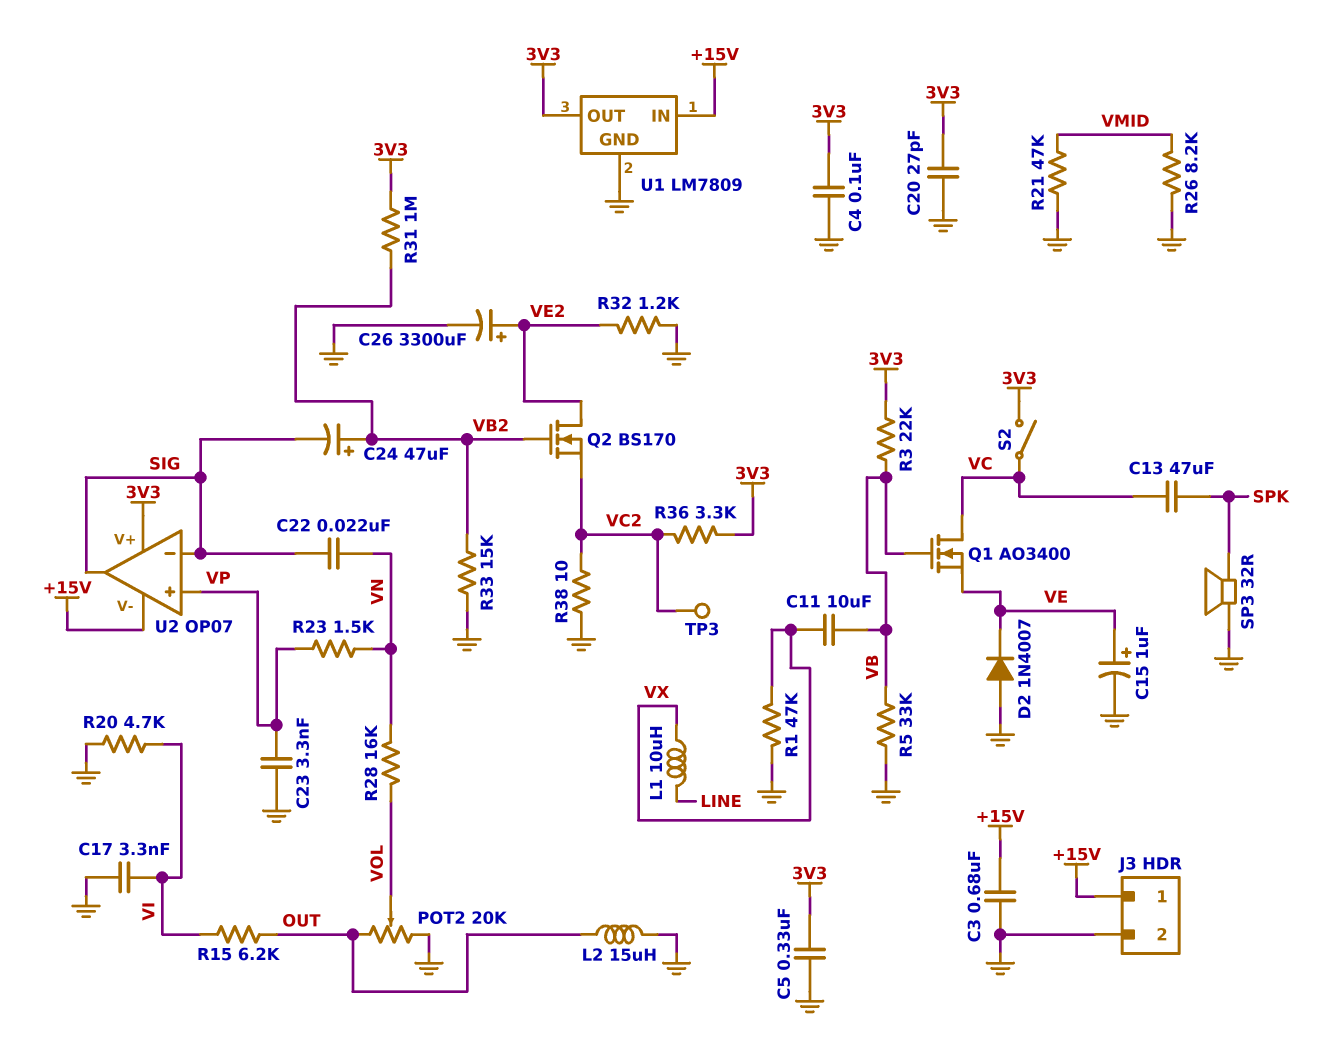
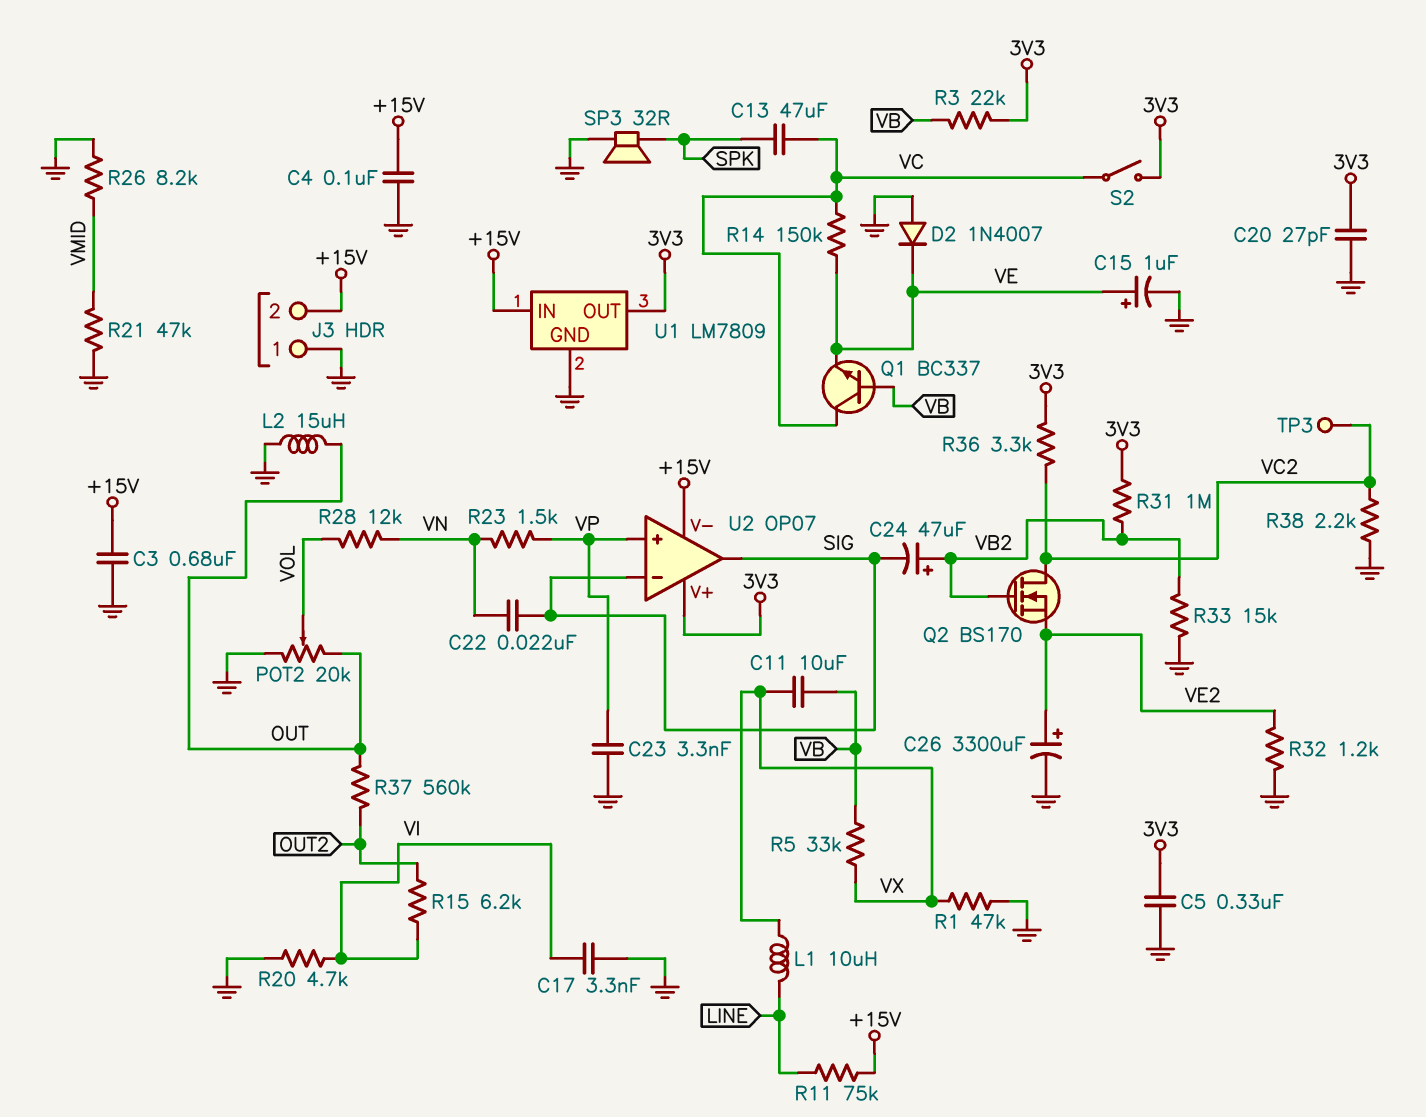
C4: 100nF (3V3, GND) -> 100nF (+15V, GND)
J3 pin 1: +15V -> GND
J3 pin 2: GND -> +15V
Q1: NMOS AO3400 (G VB, D VC, S VE) -> NPN BC337 (B VB, C VC, E VE)
Q2: NMOS BS170 (G VB2, D VE2, S VC2) -> NMOS BS170 (G VB2, D VC2, S VE2)
R5: 33k (GND, VB) -> 33k (VB, VX)
R11: none -> 75k (+15V, LINE)
R14: none -> 150k (VC, VE)
R15: 6.2k (OUT, VI) -> 6.2k (OUT2, VI)
R28: 16k (VN, VOL) -> 12k (VN, VOL)
R37: none -> 560k (OUT, OUT2)
R38: 10 (GND, VC2) -> 2.2k (GND, VC2)

